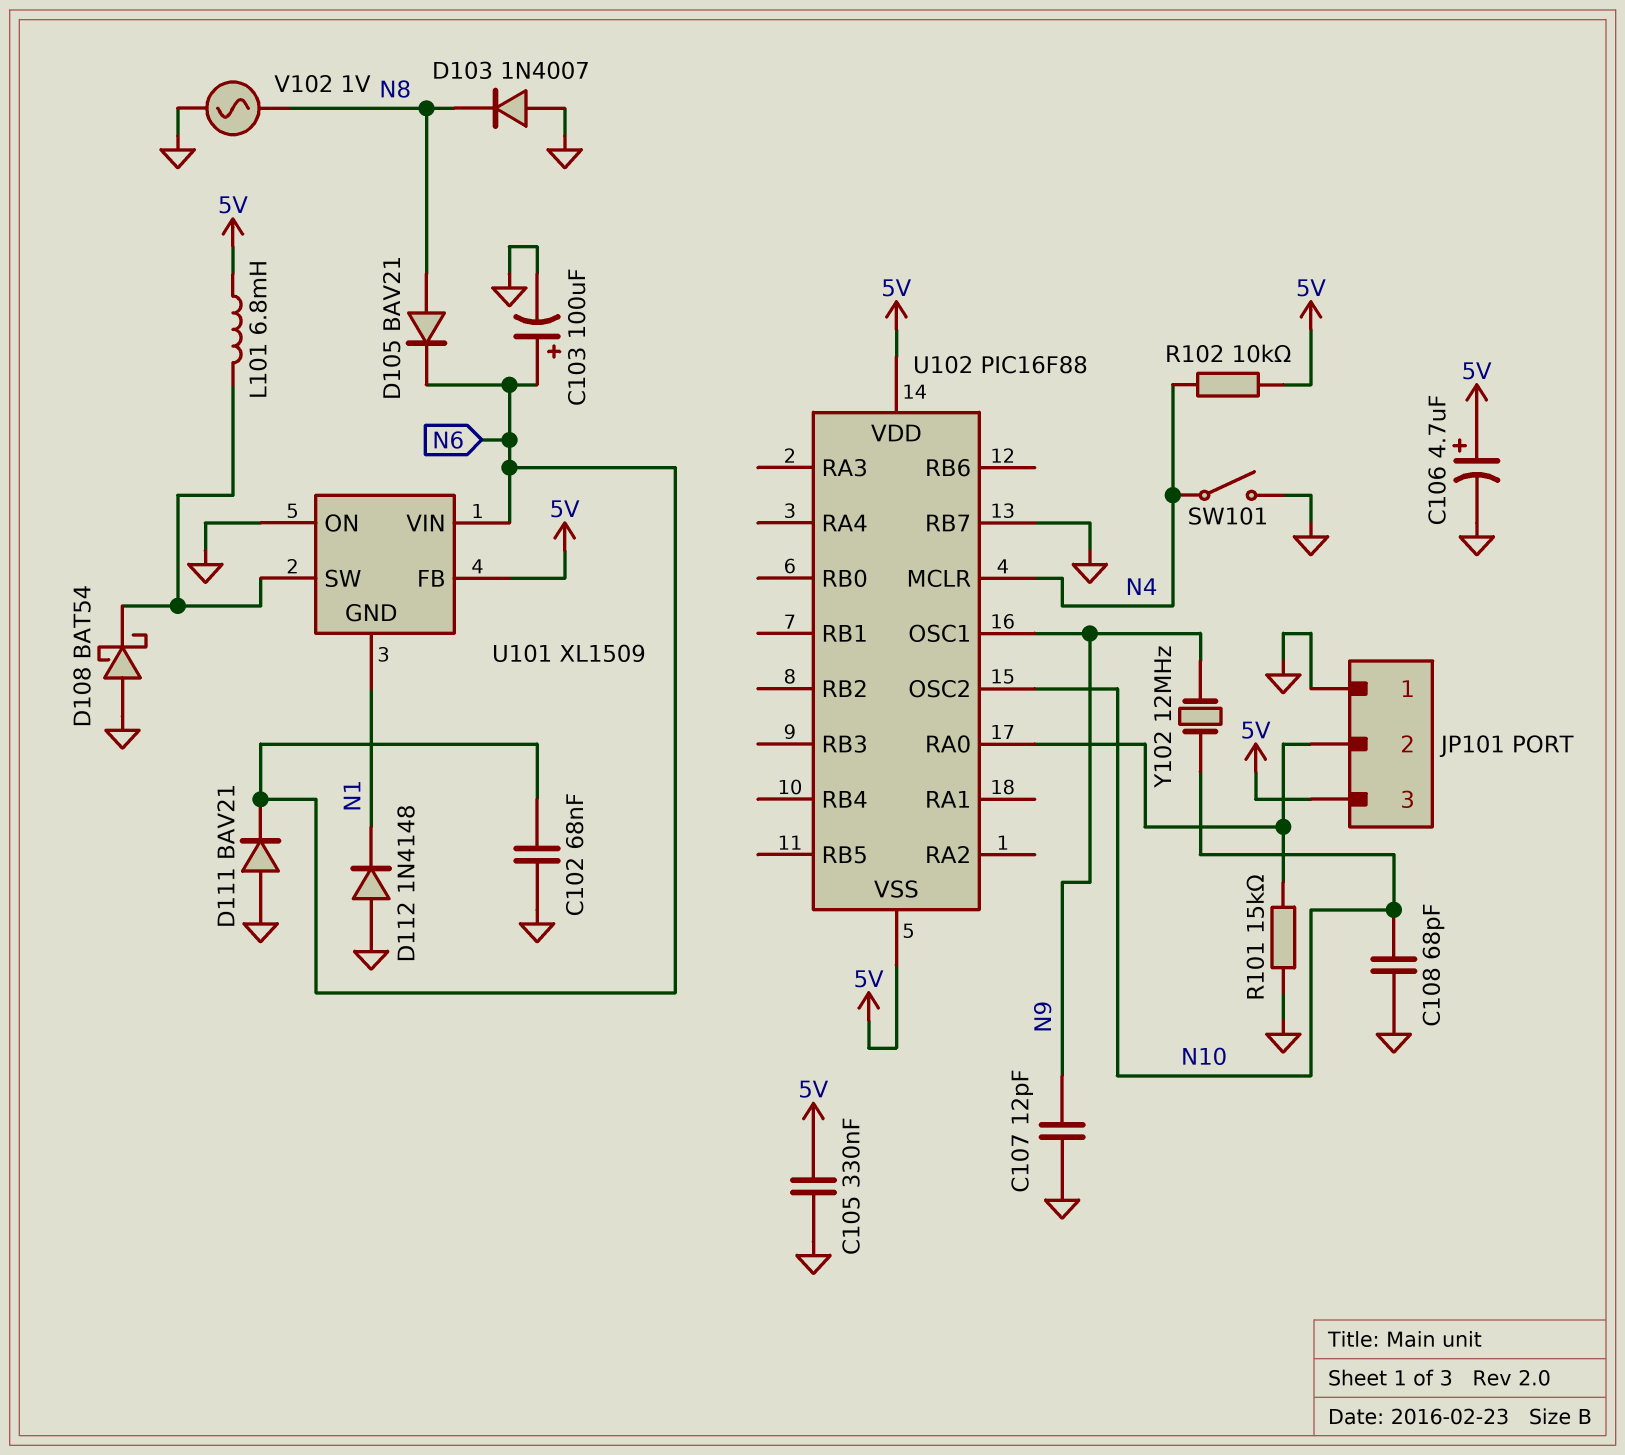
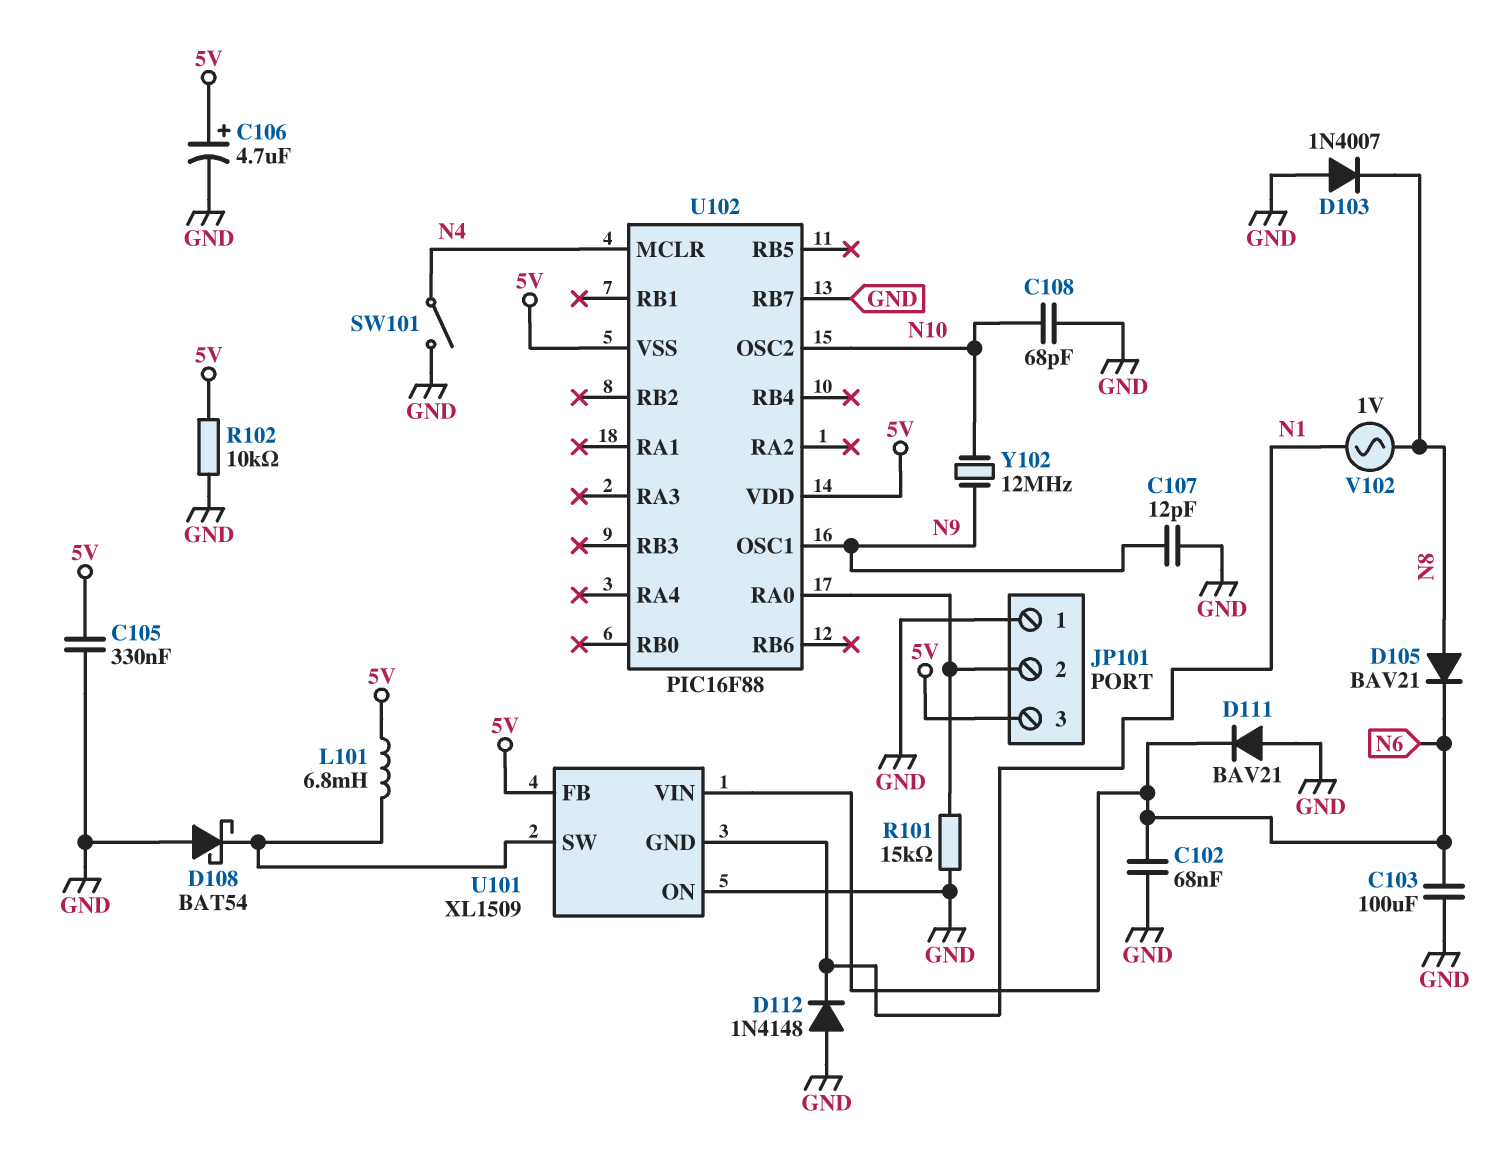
C103: 100uF (plus N6, minus GND) -> 100uF (GND, N6)
R102: 10k (5V, N4) -> 10k (5V, GND)
V102: AC 1V (GND, N8) -> AC 1V (N1, N8)

